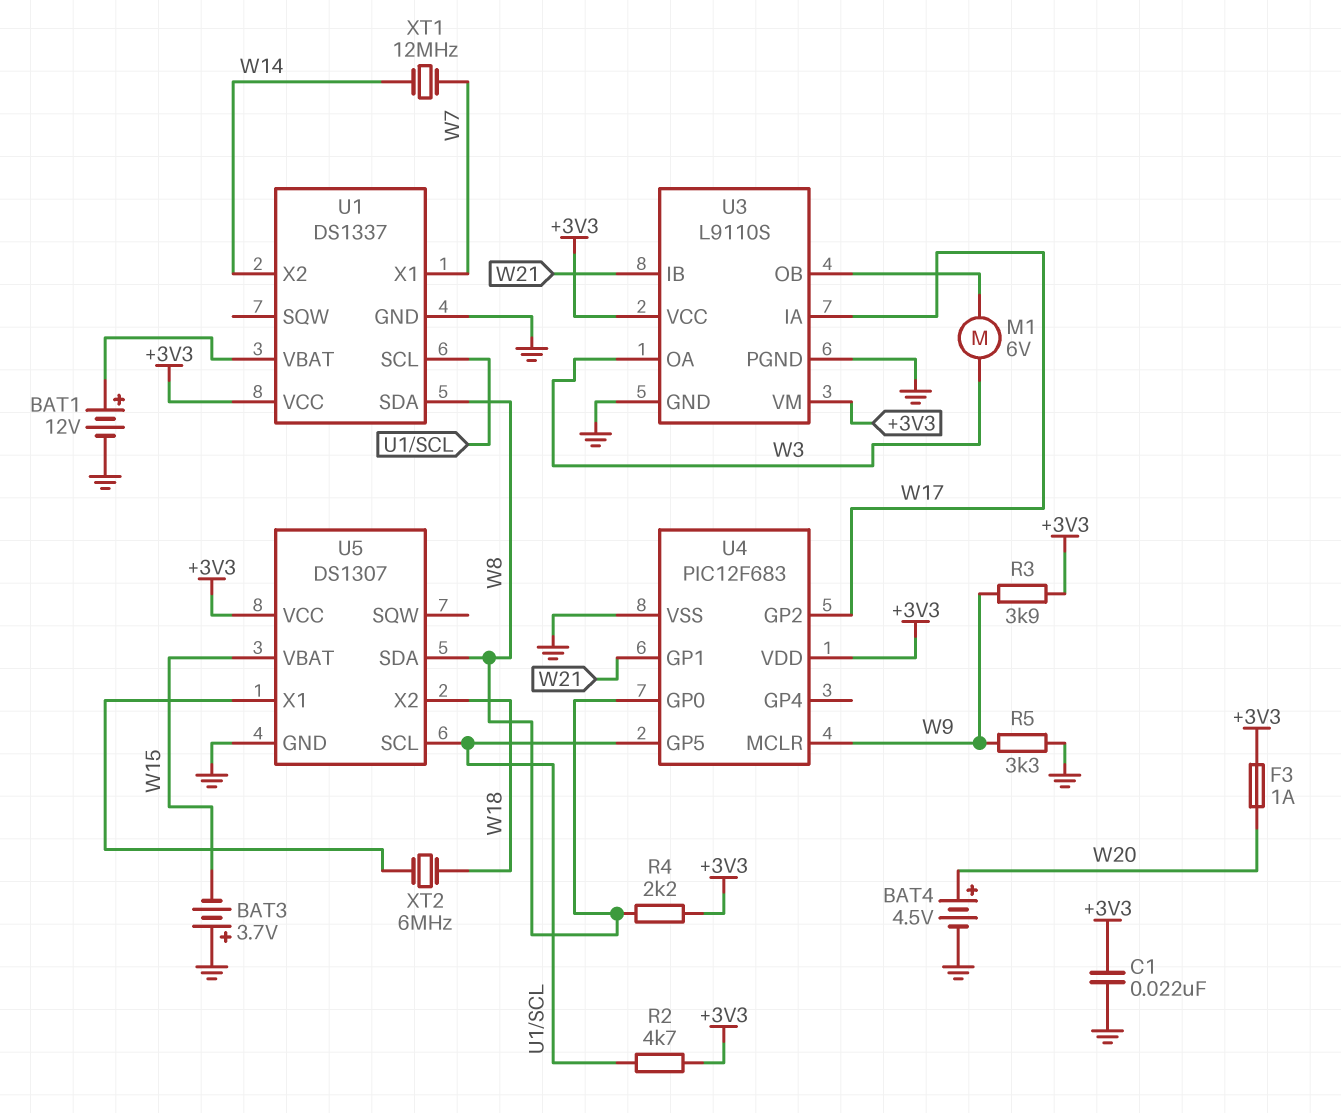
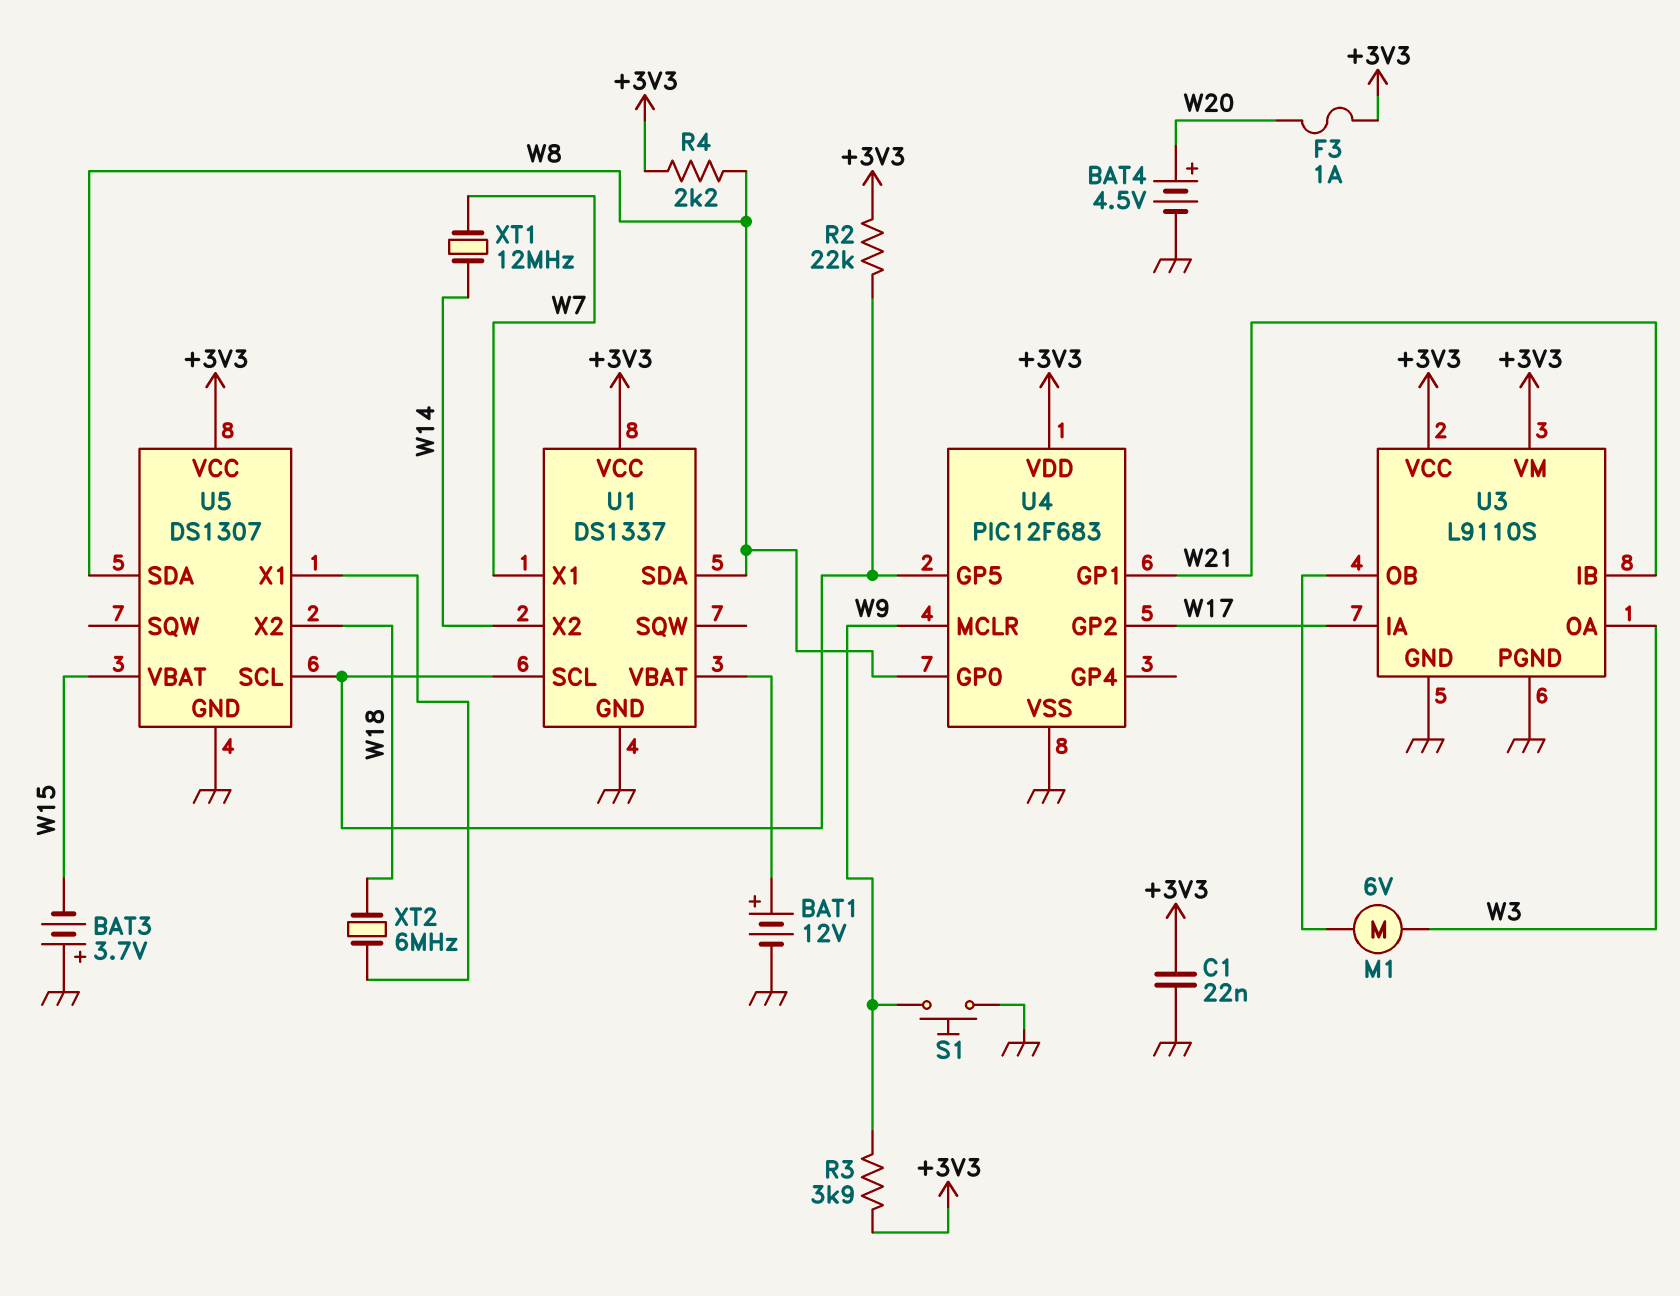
R2: 4.7k (+3V3, U1/SCL) -> 22k (+3V3, U1/SCL)
R5: 3.3k (GND, W9) -> none
S1: none -> button (GND, W9)

